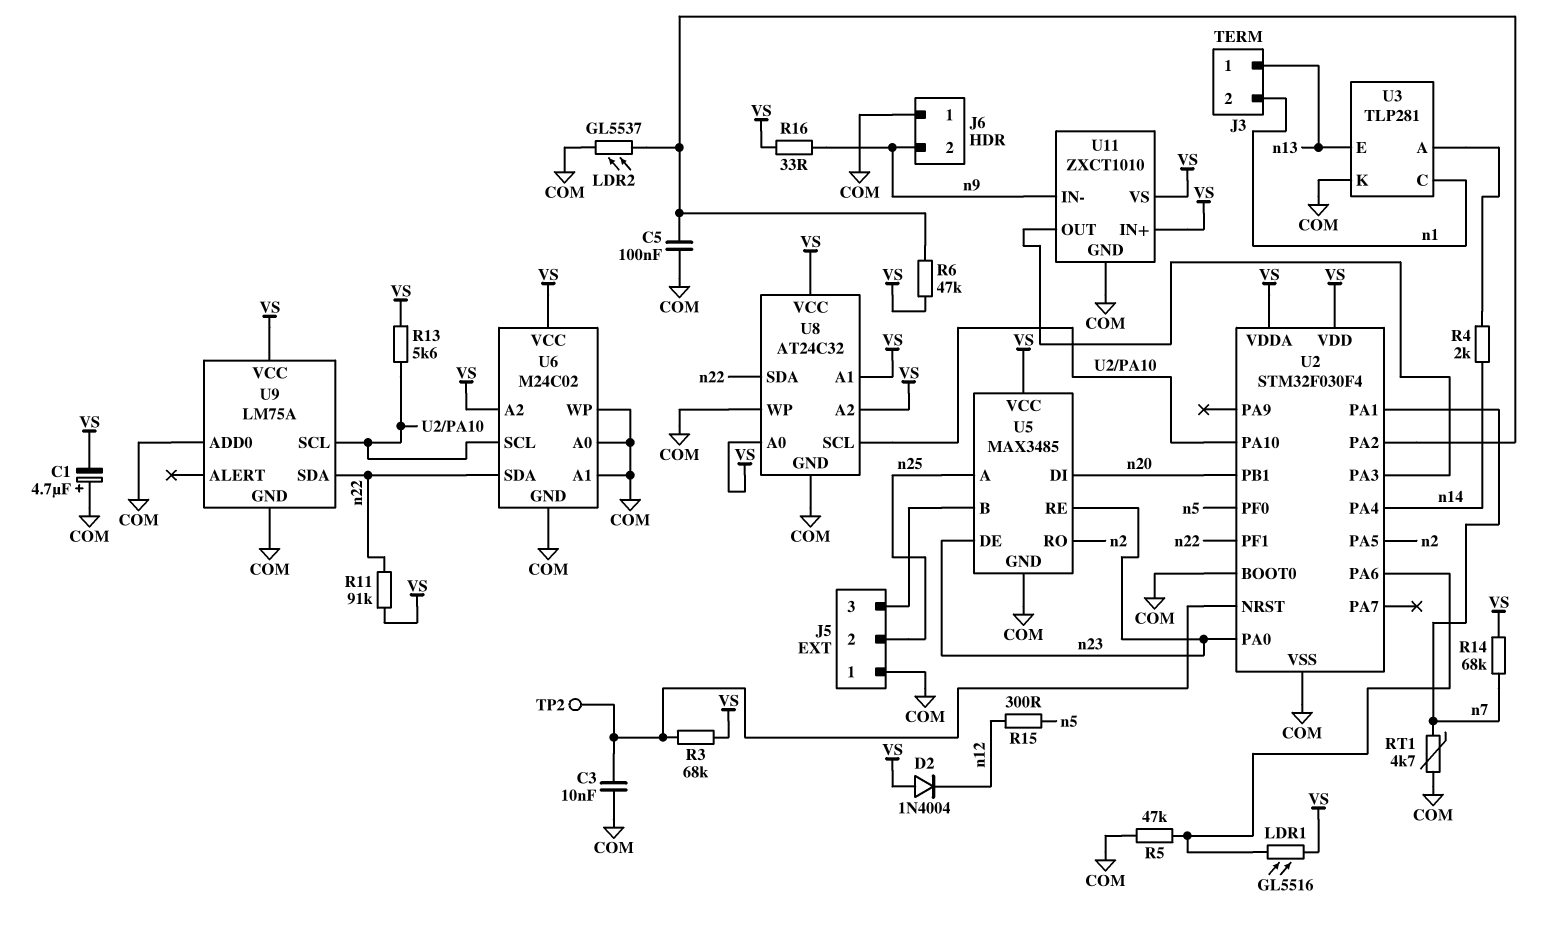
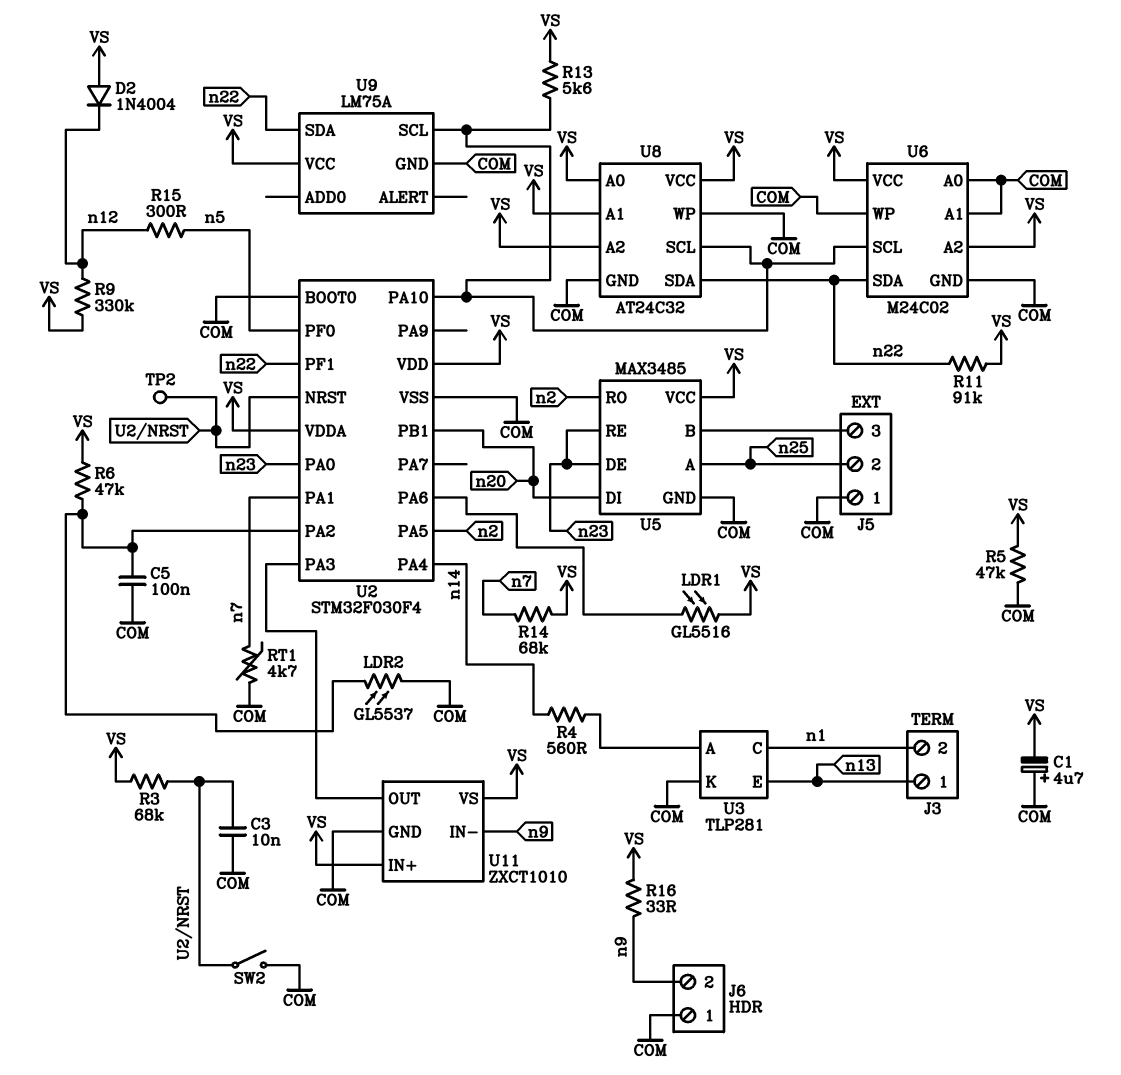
R4: 2k (U3/A, n14) -> 560 (U3/A, n14)
R5: 47k (COM, U2/PA6) -> 47k (COM, VS)
R9: none -> 330k (VS, n12)
SW2: none -> switch (COM, U2/NRST)
U9 pin ADD0: COM -> none

